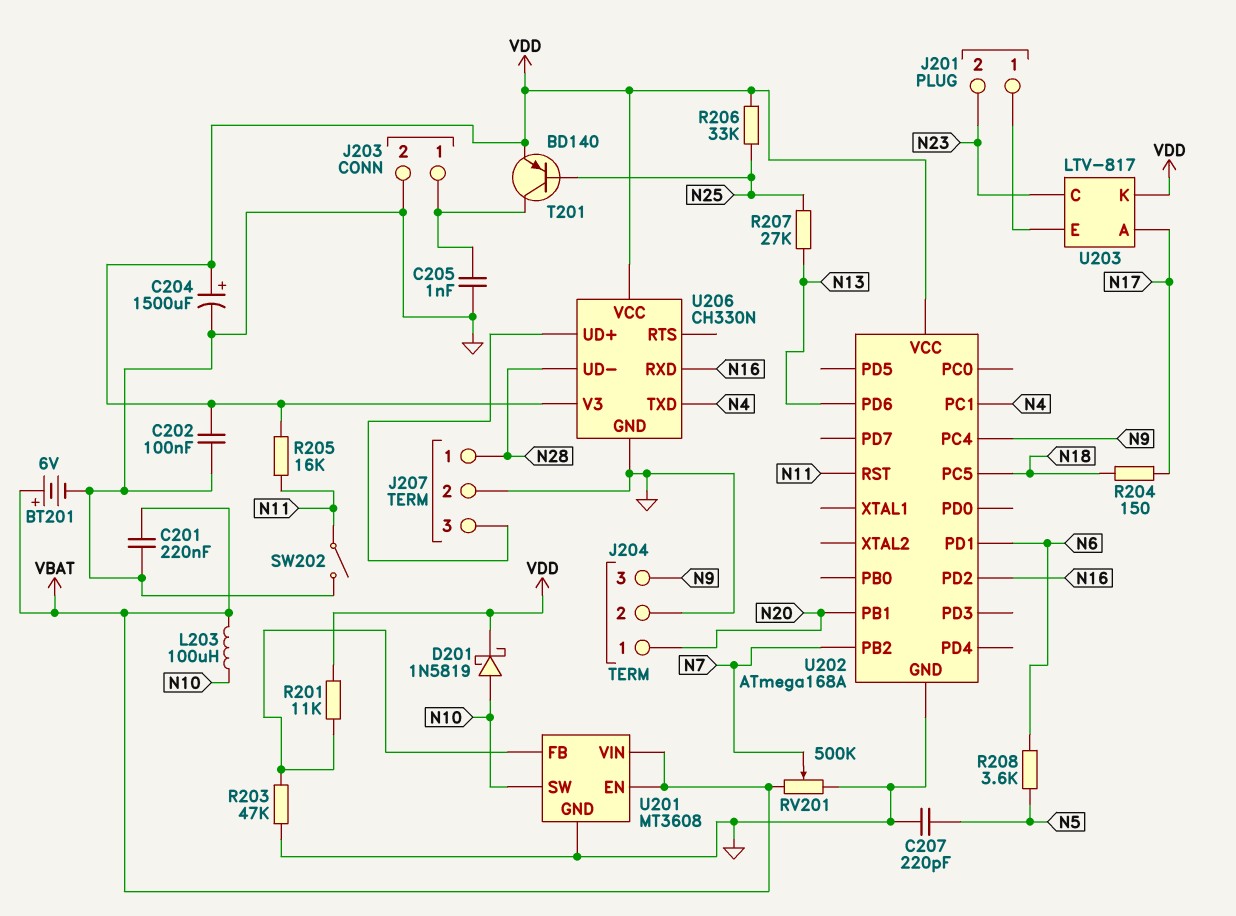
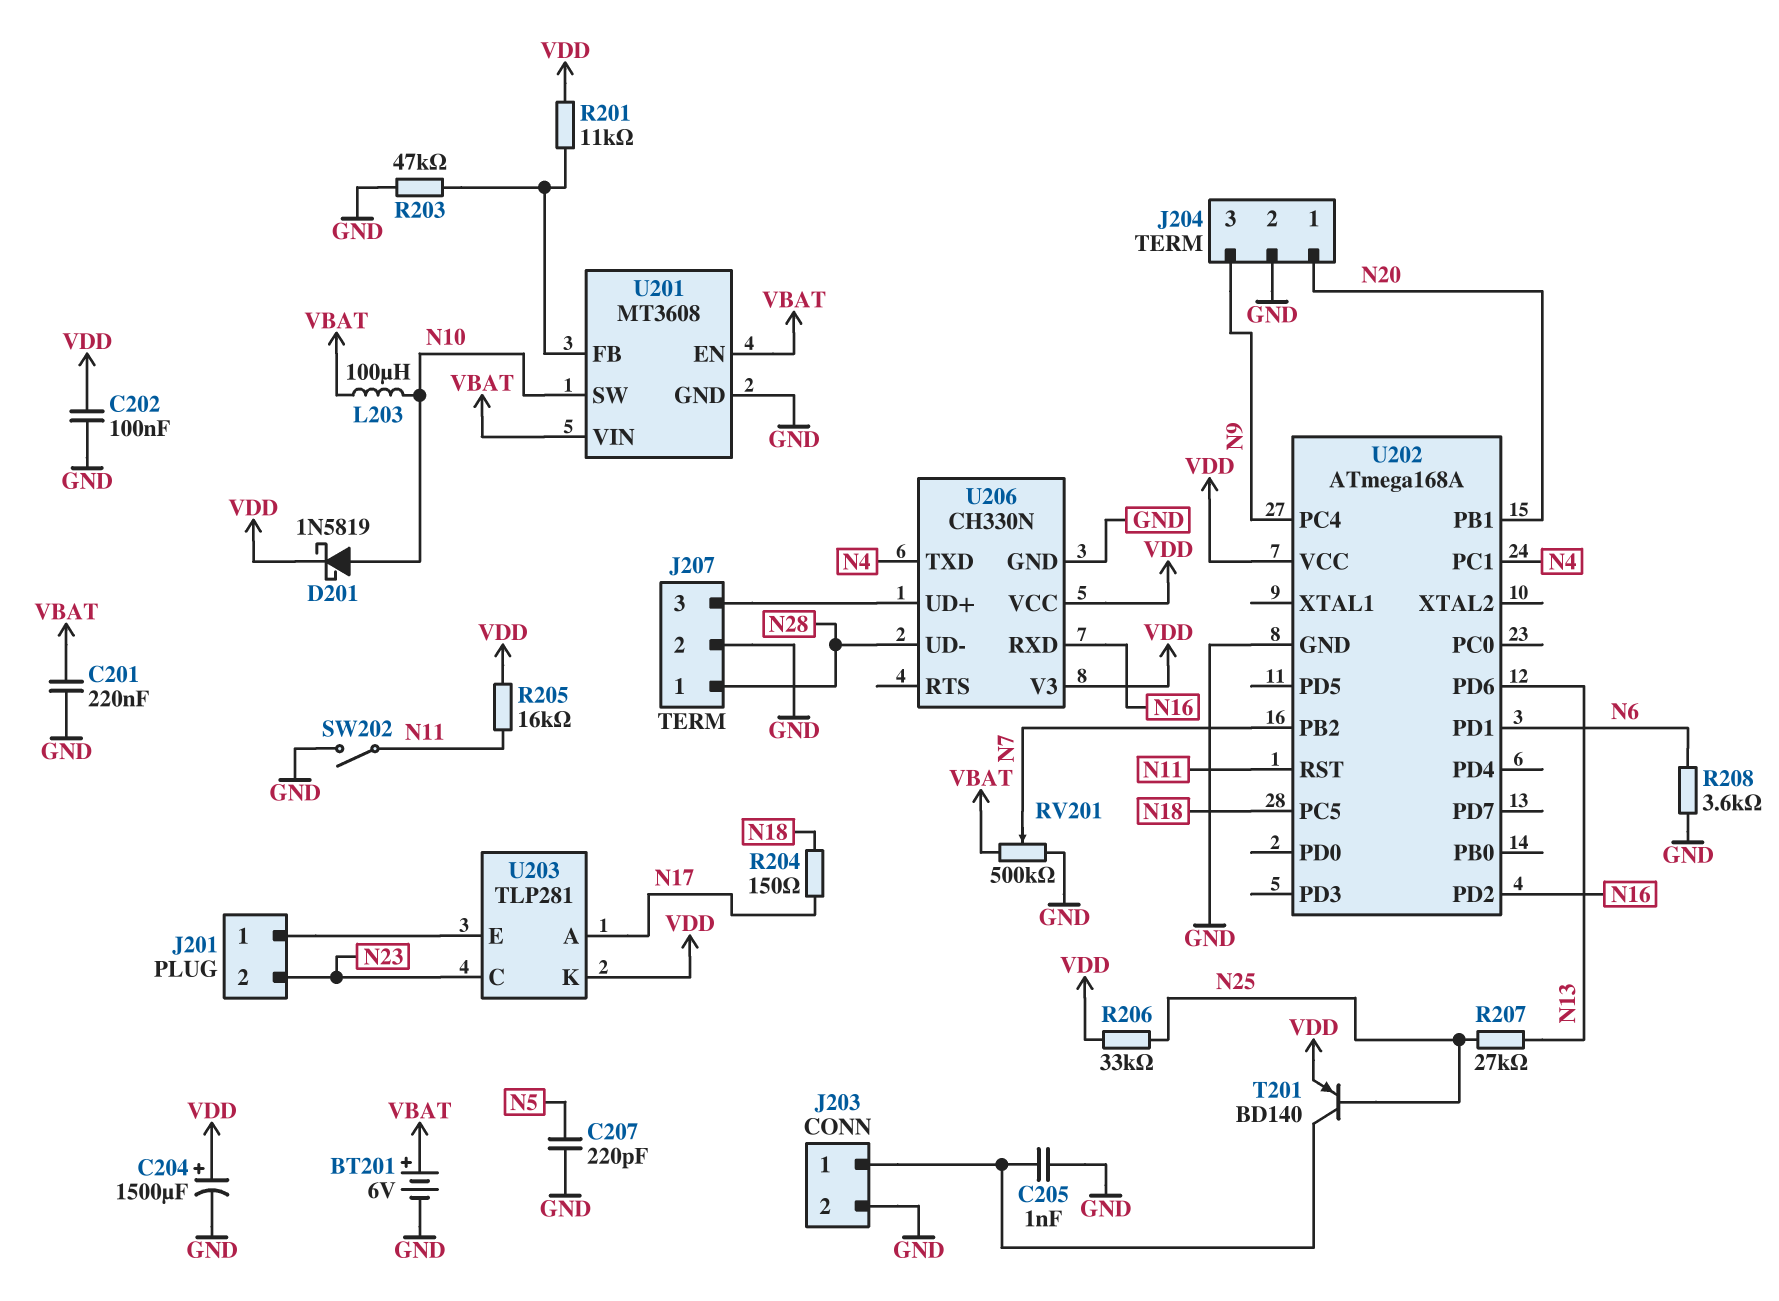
R208: 3.6k (N5, N6) -> 3.6k (GND, N6)
U203: LTV-817 -> TLP281

